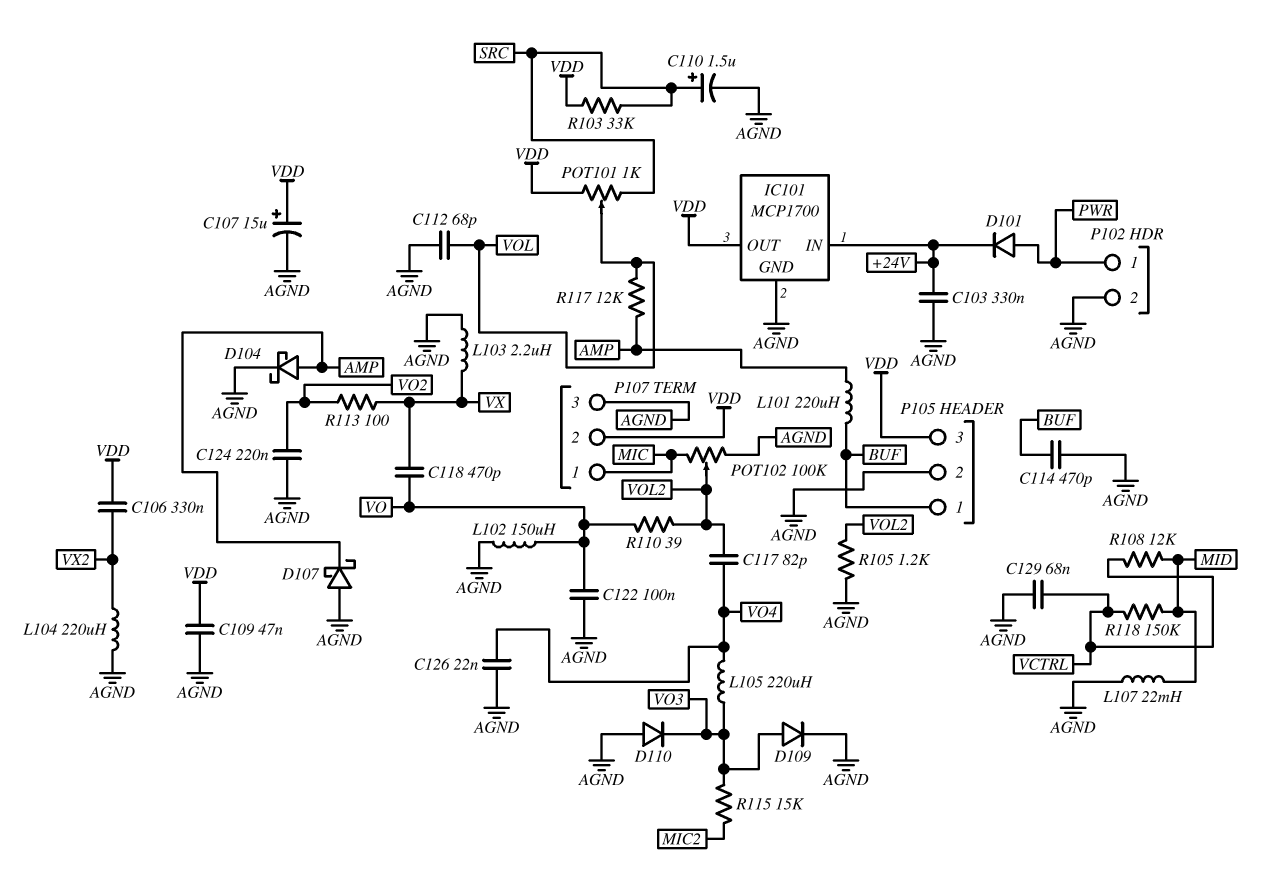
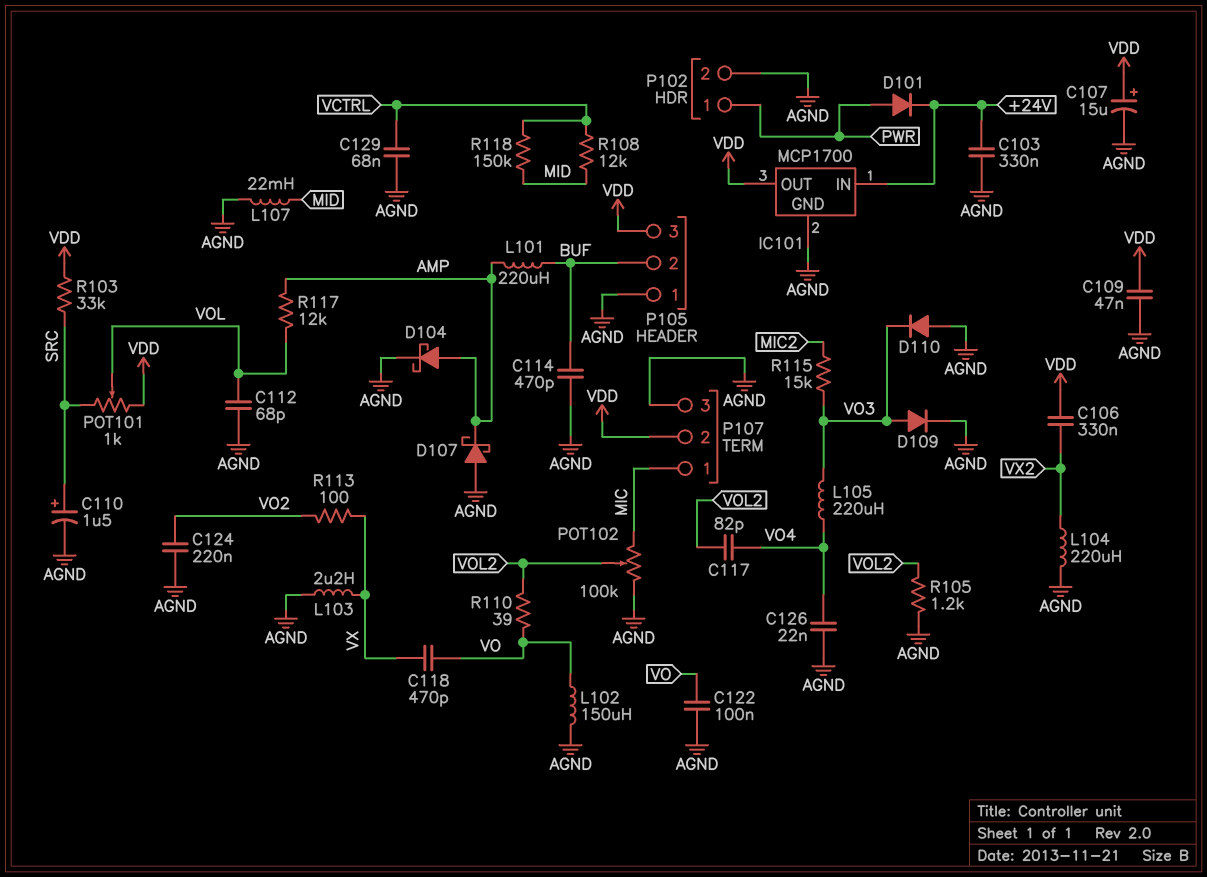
P105 pin 1: BUF -> AGND
P105 pin 2: AGND -> BUF

